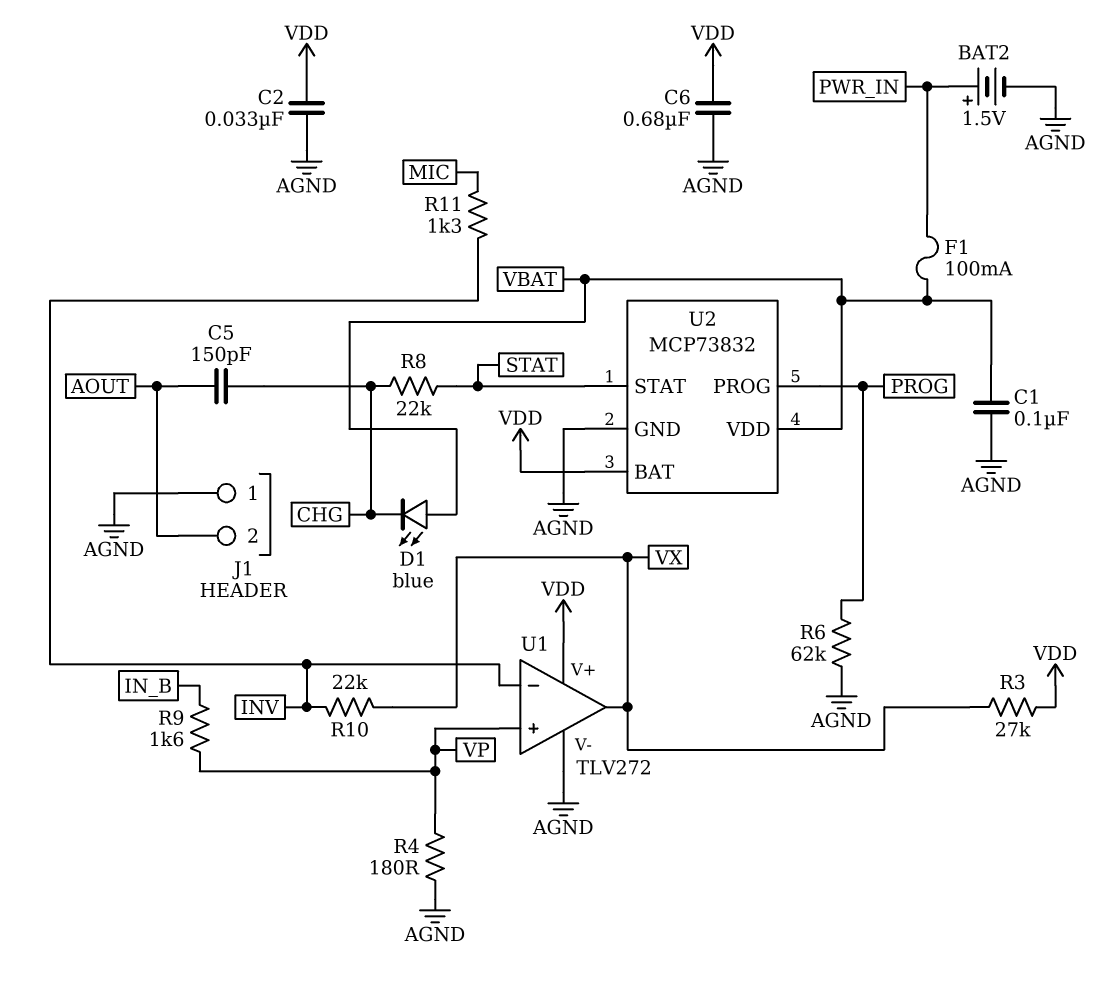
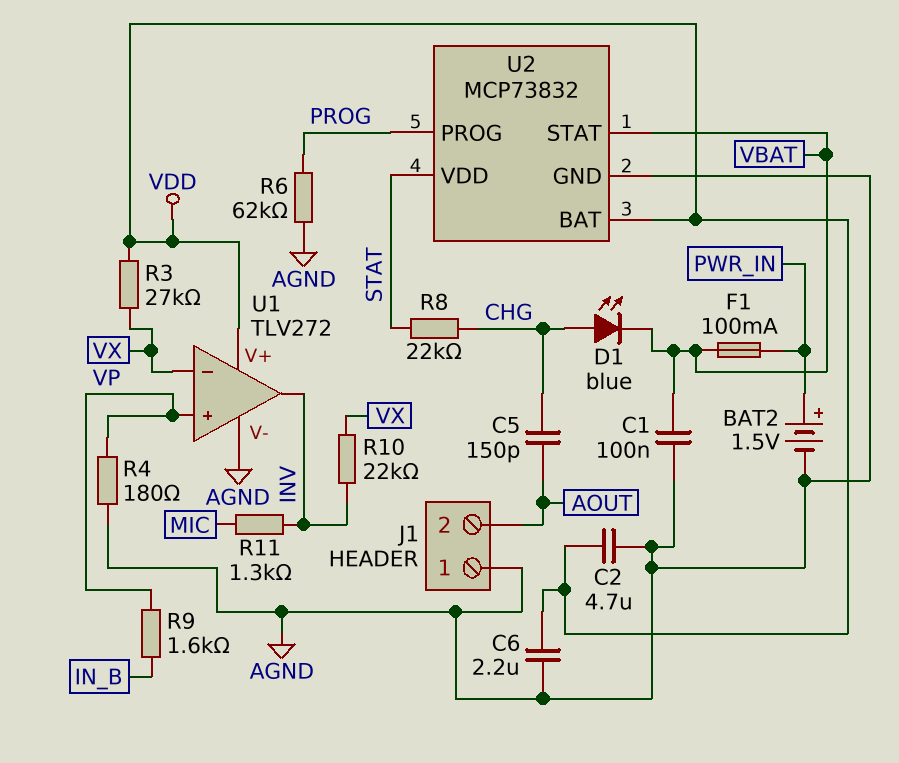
C2: 33nF (AGND, VDD) -> 4.7uF (AGND, VDD)
C6: 680nF (AGND, VDD) -> 2.2uF (AGND, VDD)
D1: LED blue (A VBAT, K CHG) -> LED blue (A CHG, K VBAT)
U1 pin in-: INV -> VX
U1 pin out: VX -> INV
U2 pin STAT: STAT -> VBAT
U2 pin VDD: VBAT -> STAT

